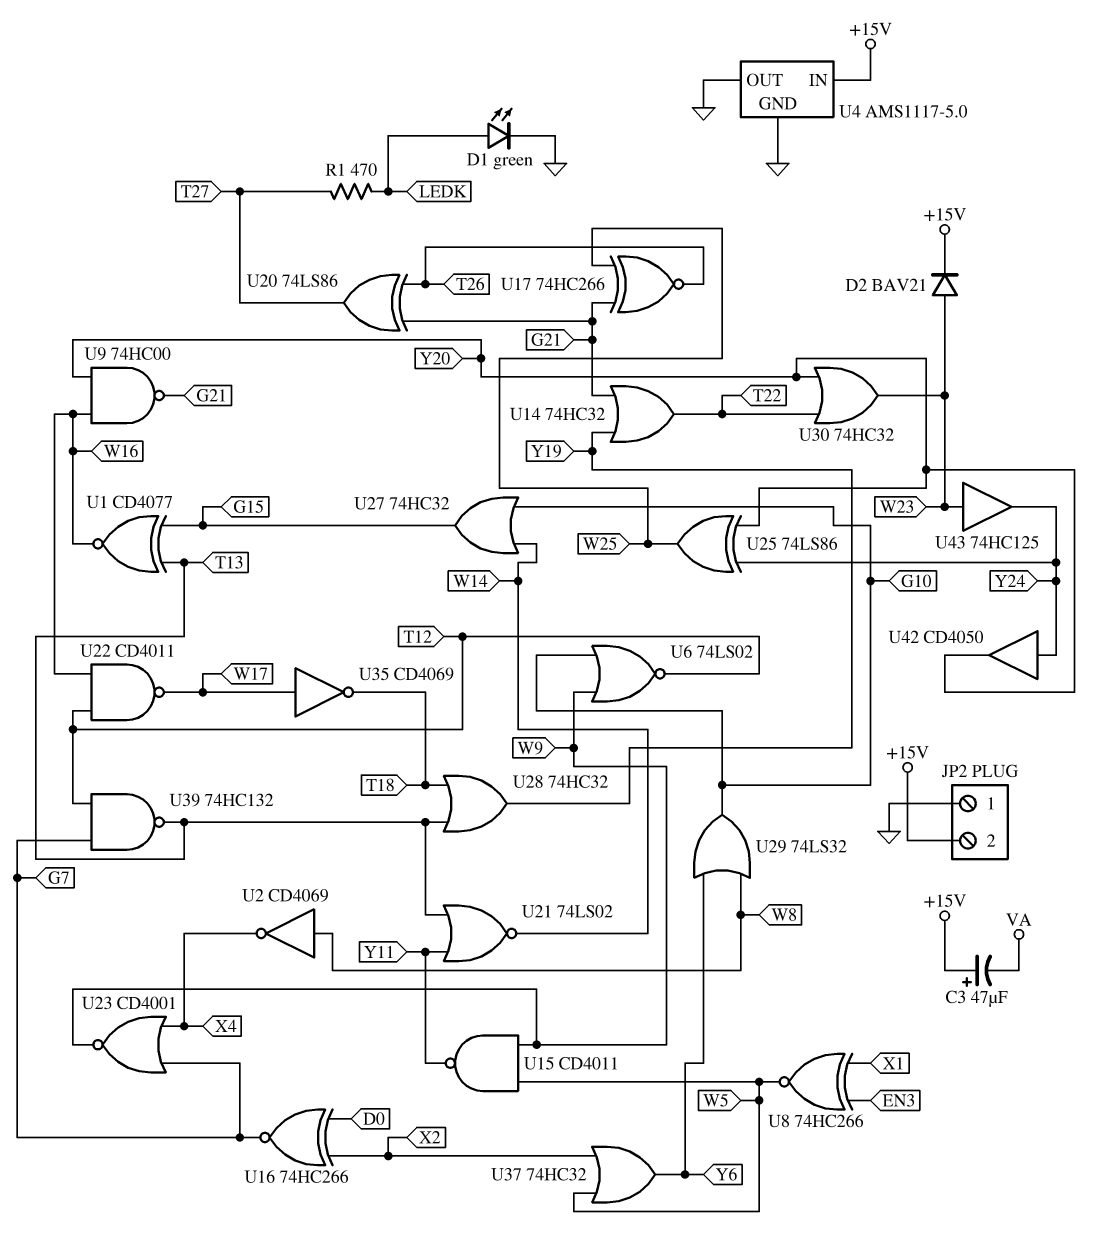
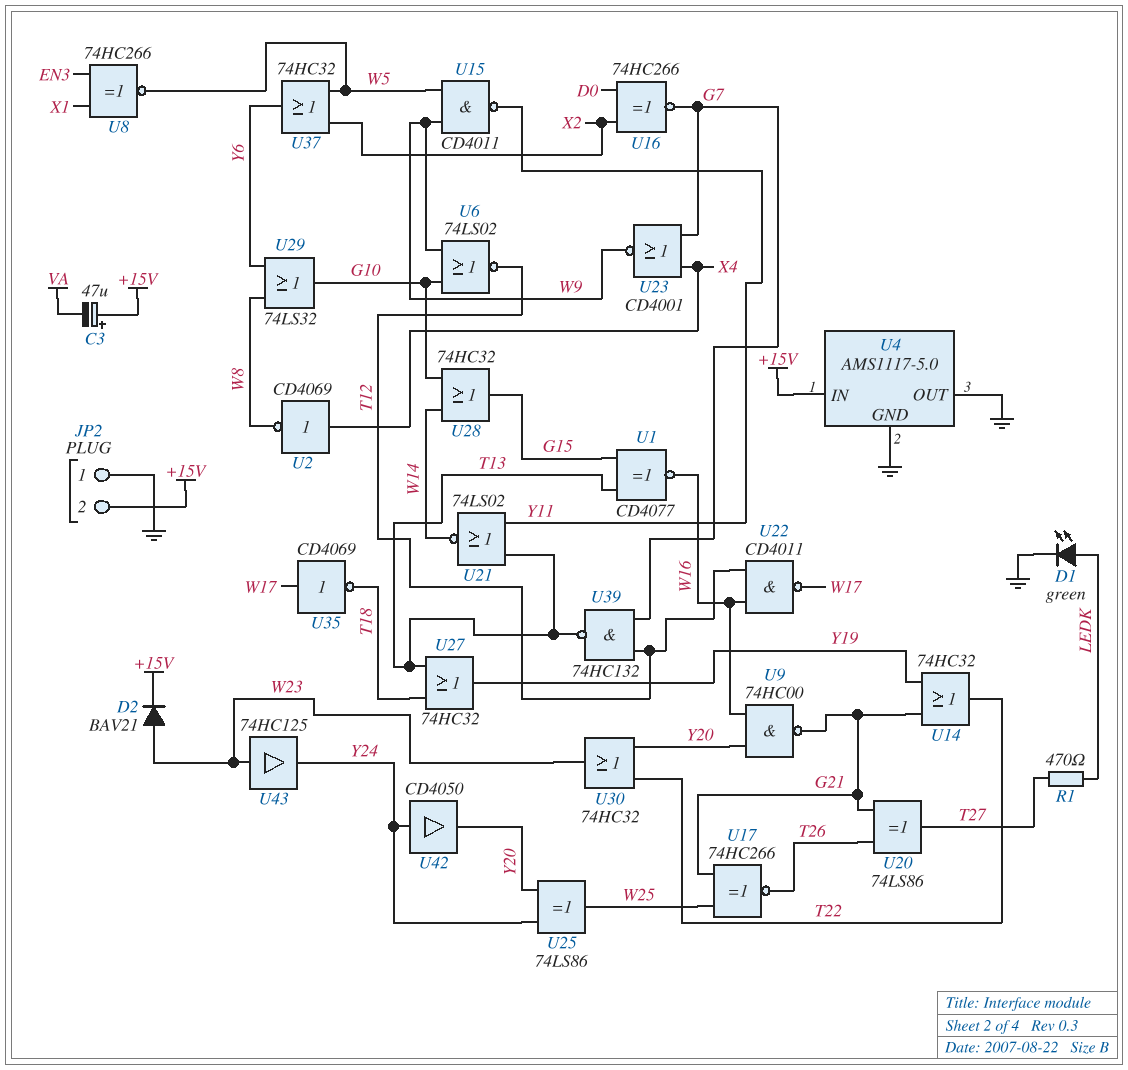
U2: NOT CD4069 (in W8, out X4) -> NOT CD4069 (in X4, out W8)
U27: OR 74HC32 (in G10, in W14, out G15) -> OR 74HC32 (in T13, in T18, out Y19)
U28: OR 74HC32 (in T13, in T18, out Y19) -> OR 74HC32 (in G10, in W14, out G15)

